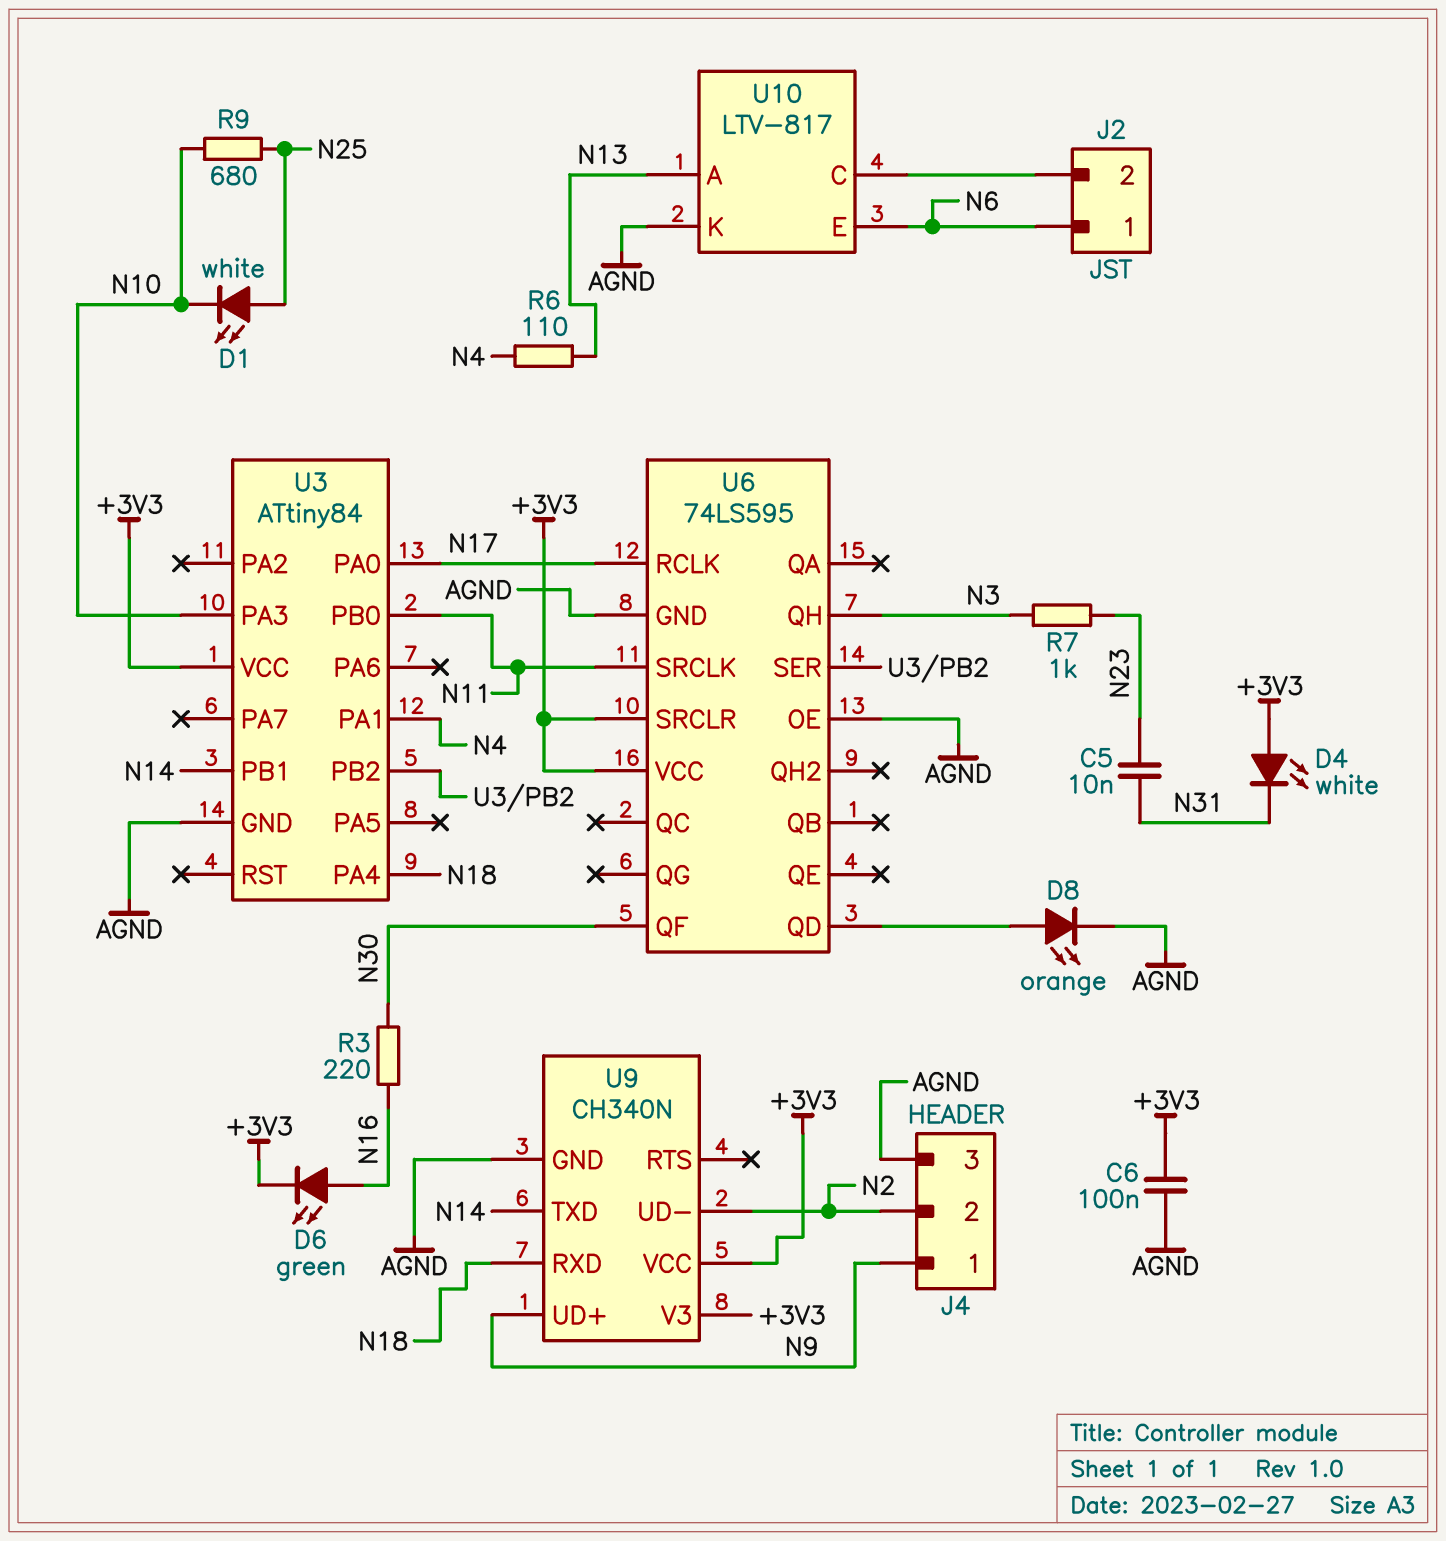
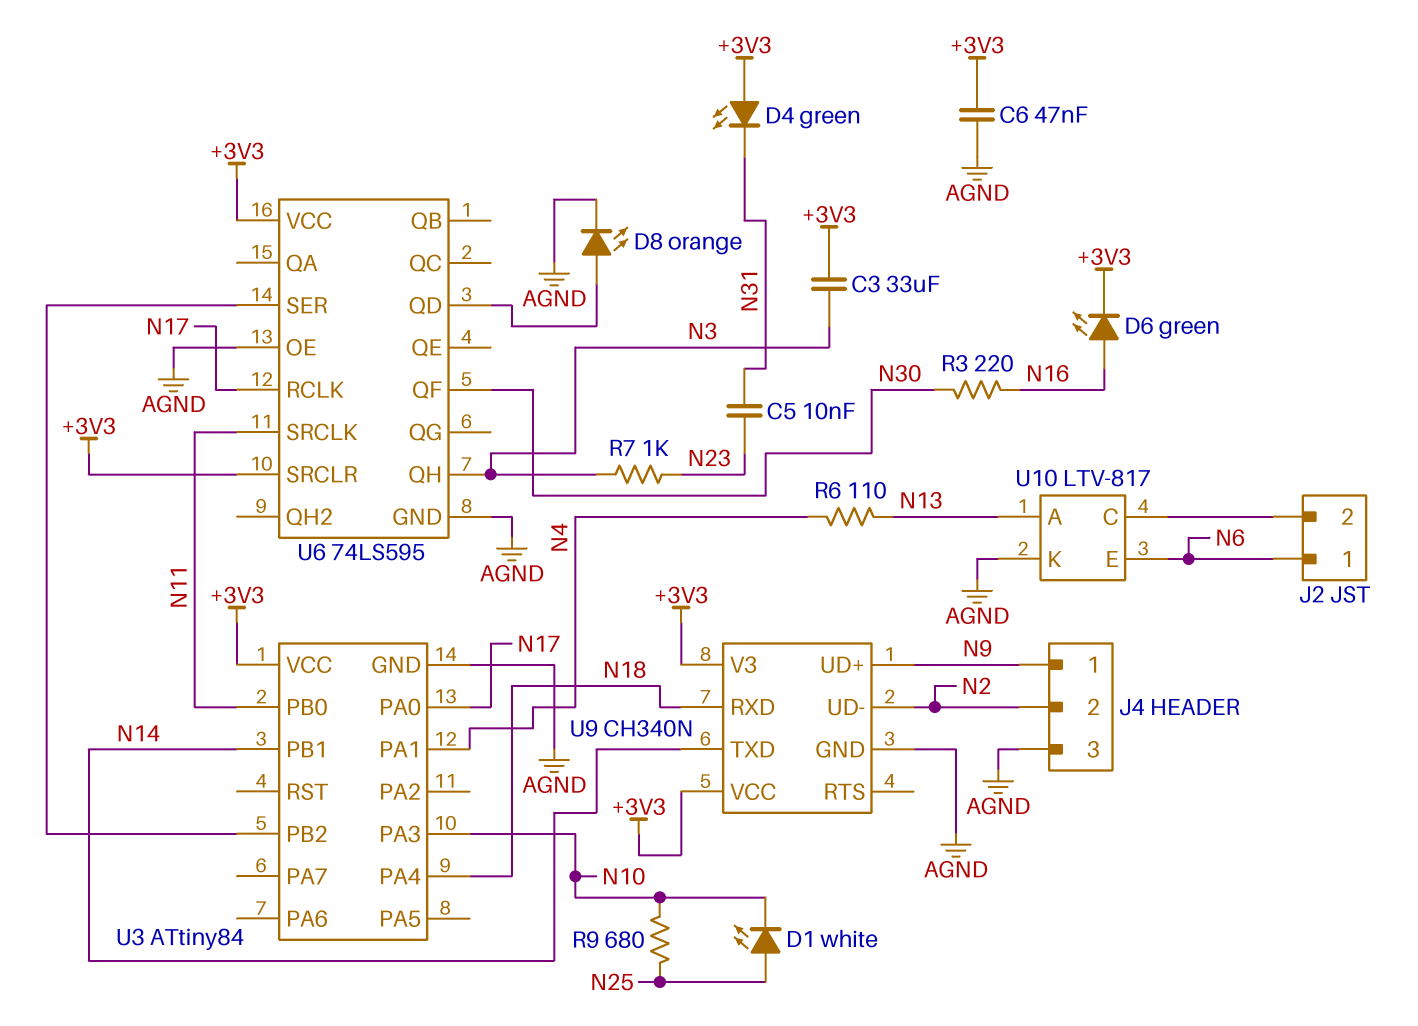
C3: none -> 33uF (+3V3, N3)
C6: 100nF (+3V3, AGND) -> 47nF (+3V3, AGND)
D4: LED white (A +3V3, K N31) -> LED green (A +3V3, K N31)

